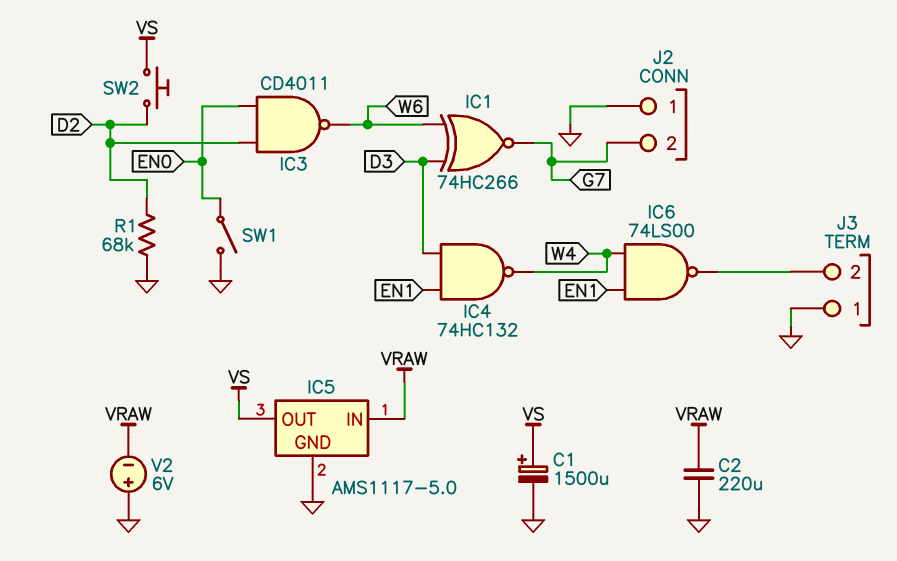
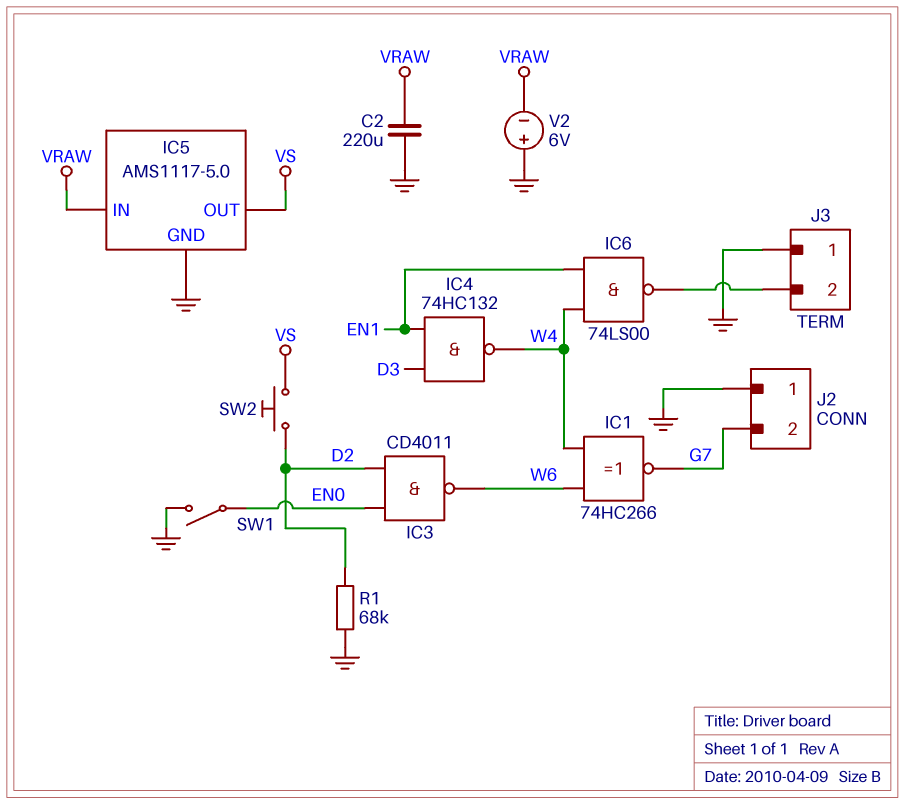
C1: 1500uF (plus VS, minus GND) -> none
IC1: XNOR 74HC266 (in D3, in W6, out G7) -> XNOR 74HC266 (in W4, in W6, out G7)

